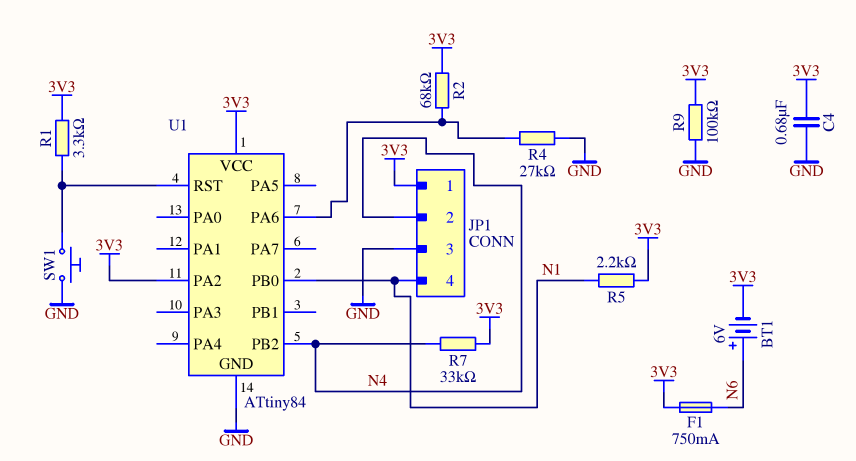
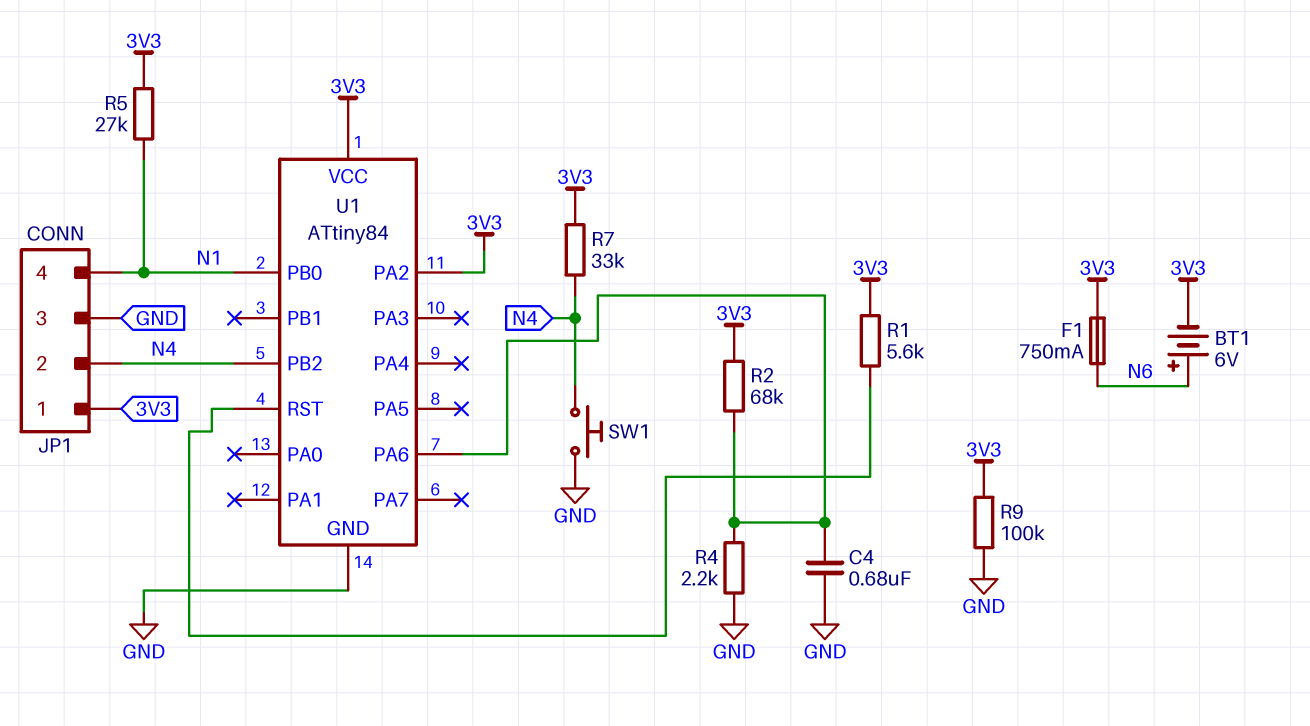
C4: 680nF (3V3, GND) -> 680nF (GND, U1/PA6)
R1: 3.3k (3V3, U1/RST) -> 5.6k (3V3, U1/RST)
R4: 27k (GND, U1/PA6) -> 2.2k (GND, U1/PA6)
R5: 2.2k (3V3, N1) -> 27k (3V3, N1)
SW1: button (GND, U1/RST) -> button (GND, N4)

